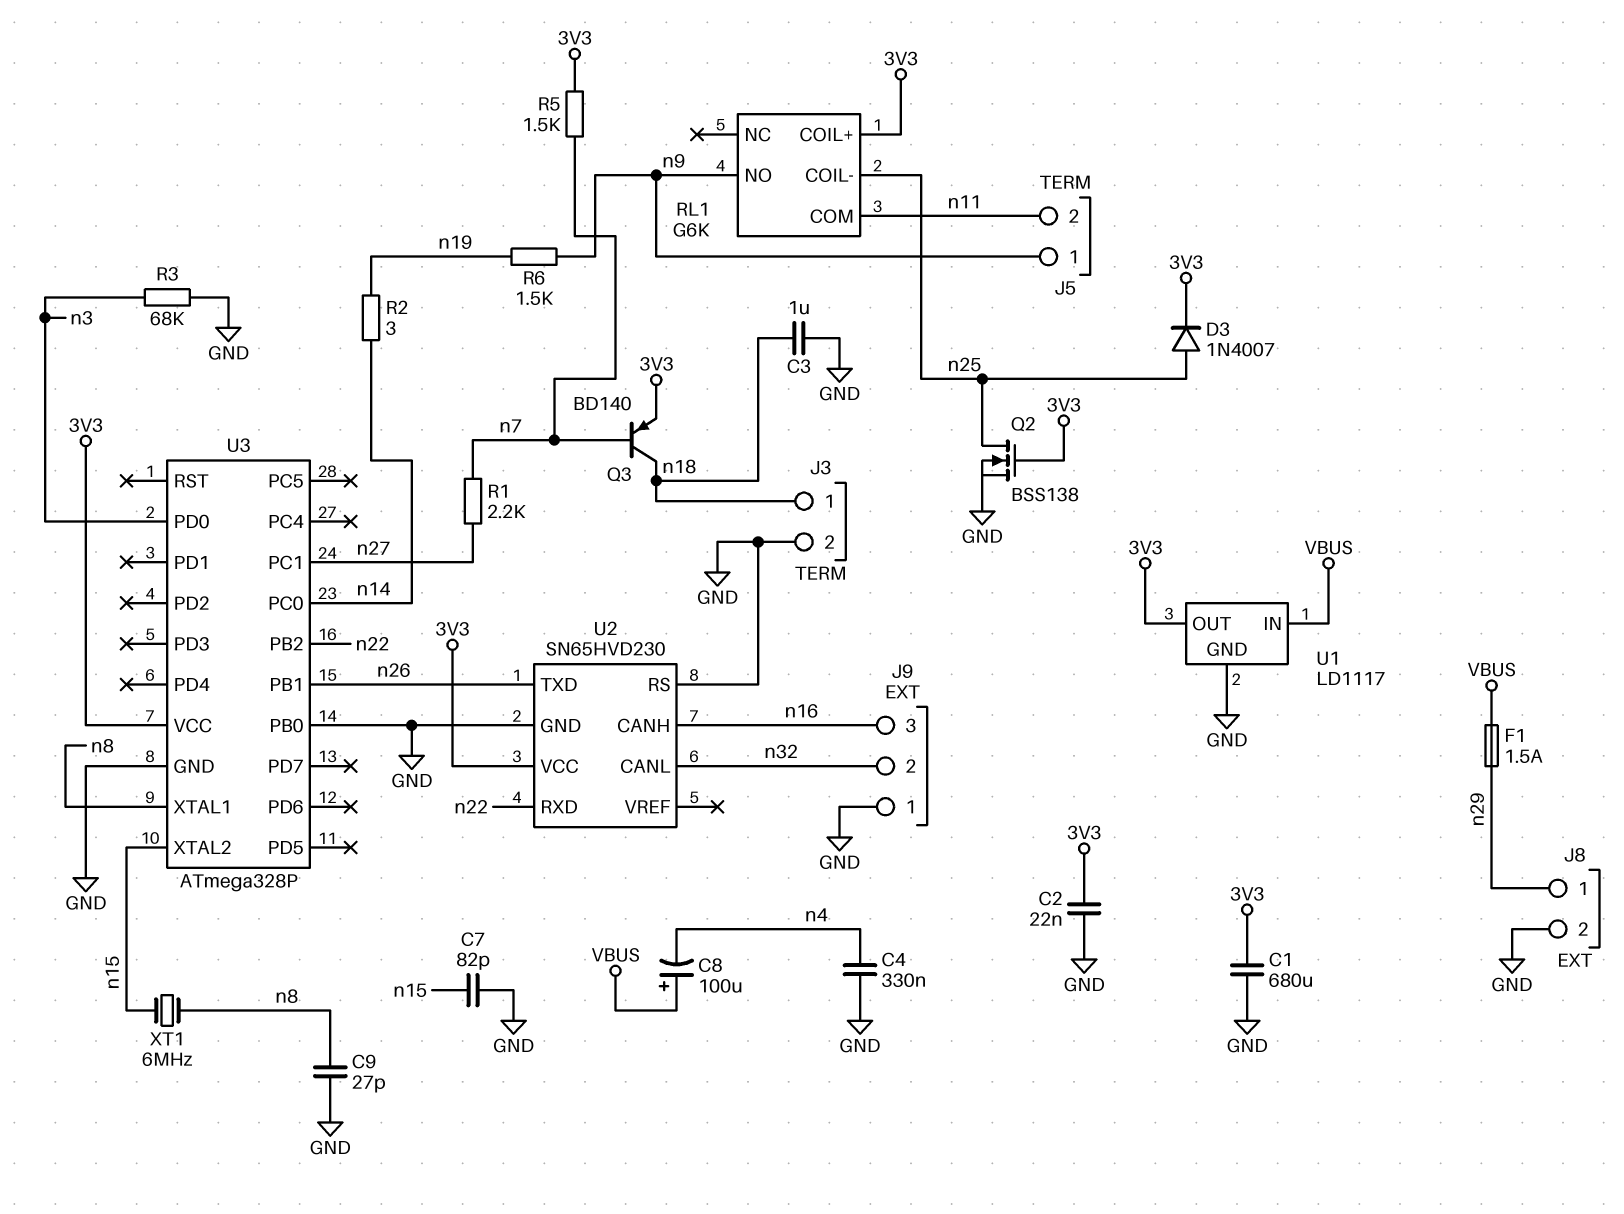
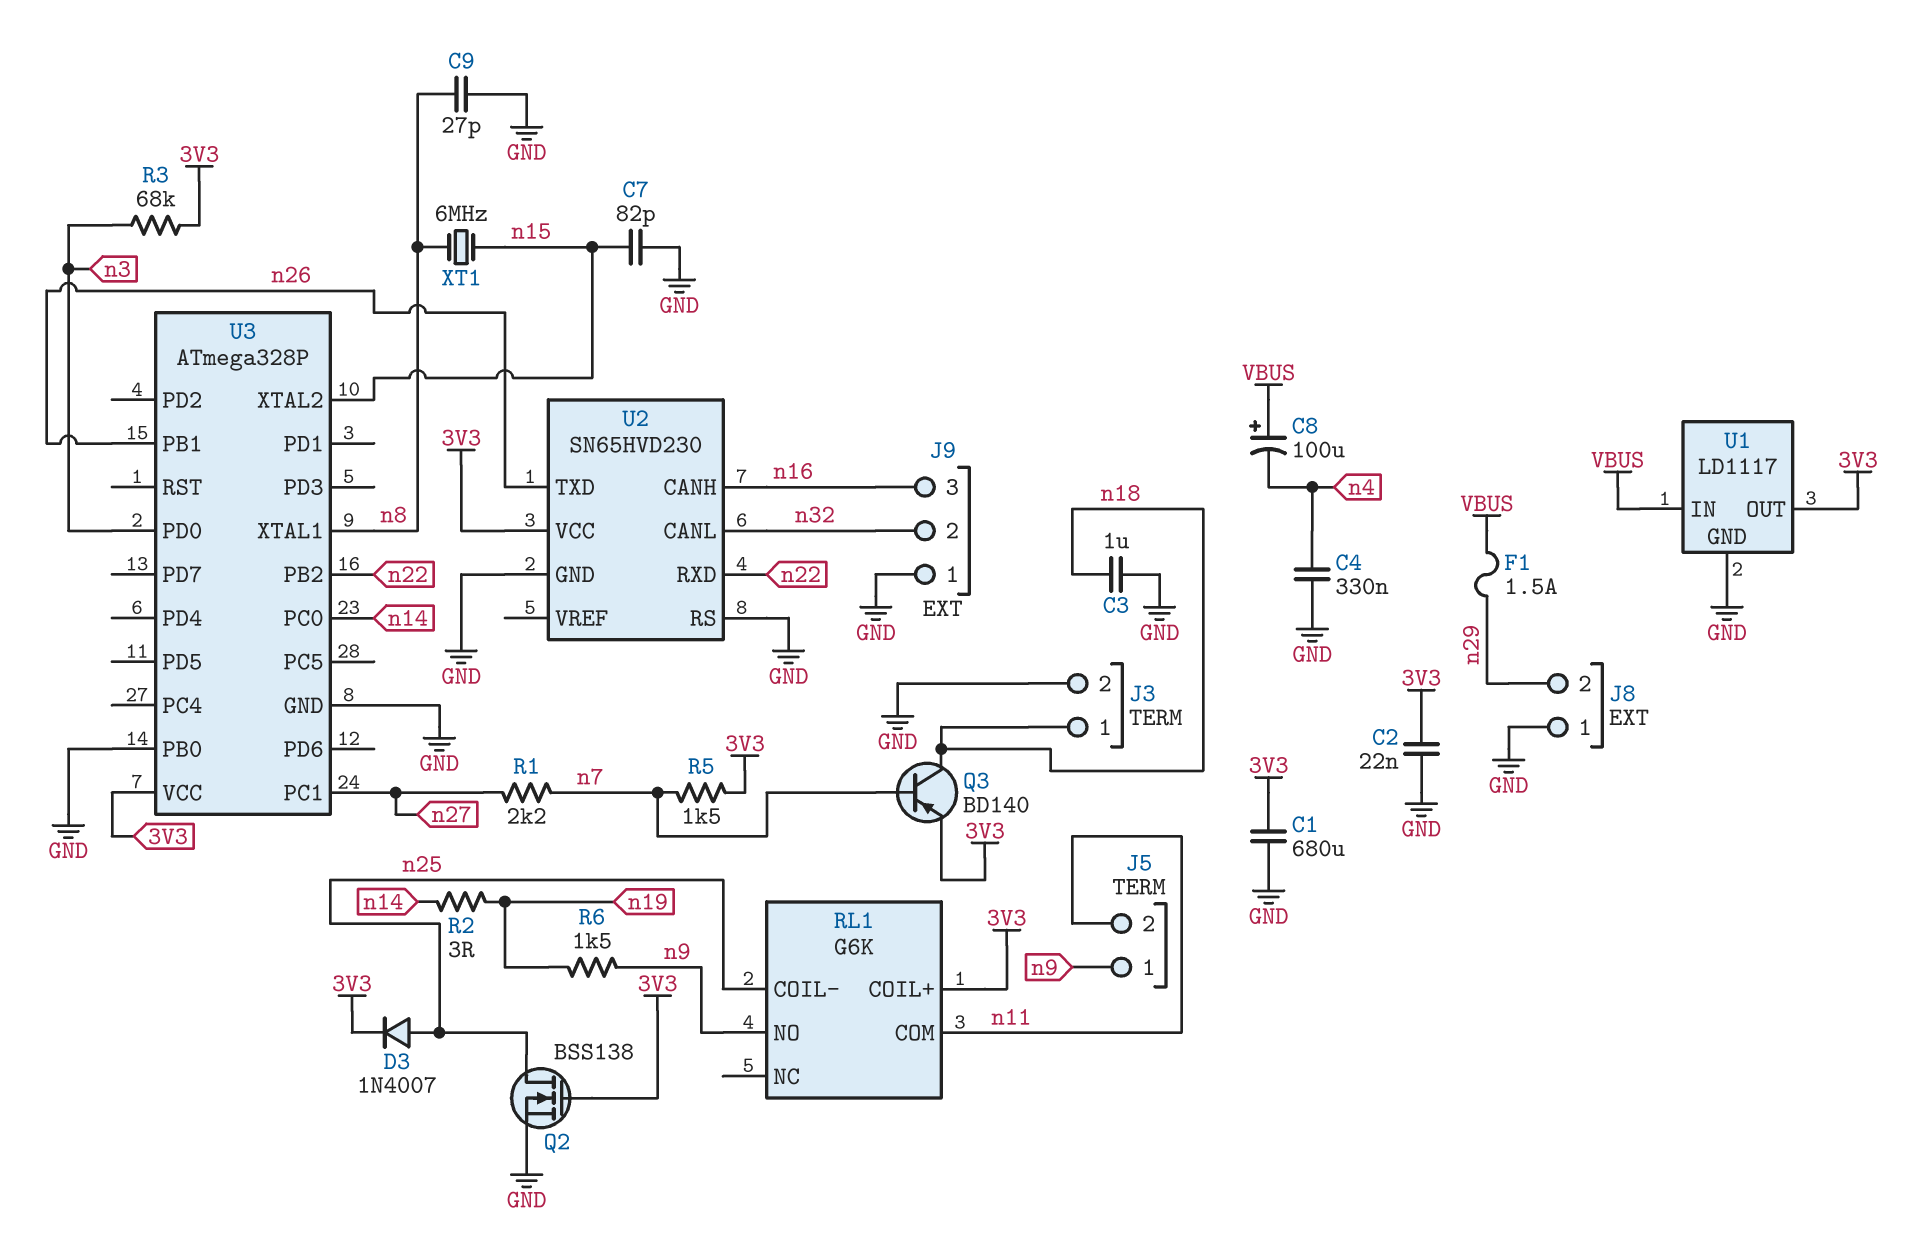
J8 pin 1: n29 -> GND
J8 pin 2: GND -> n29
R3: 68k (GND, n3) -> 68k (3V3, n3)

